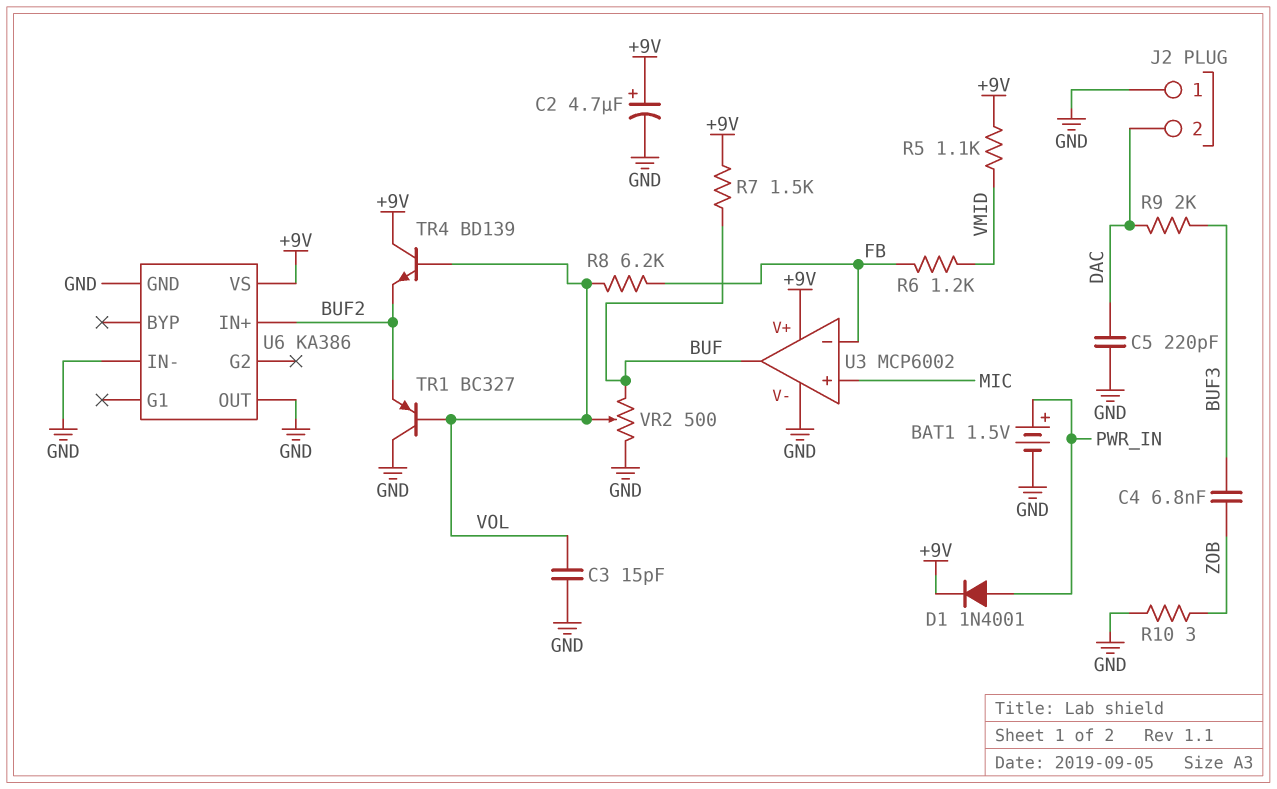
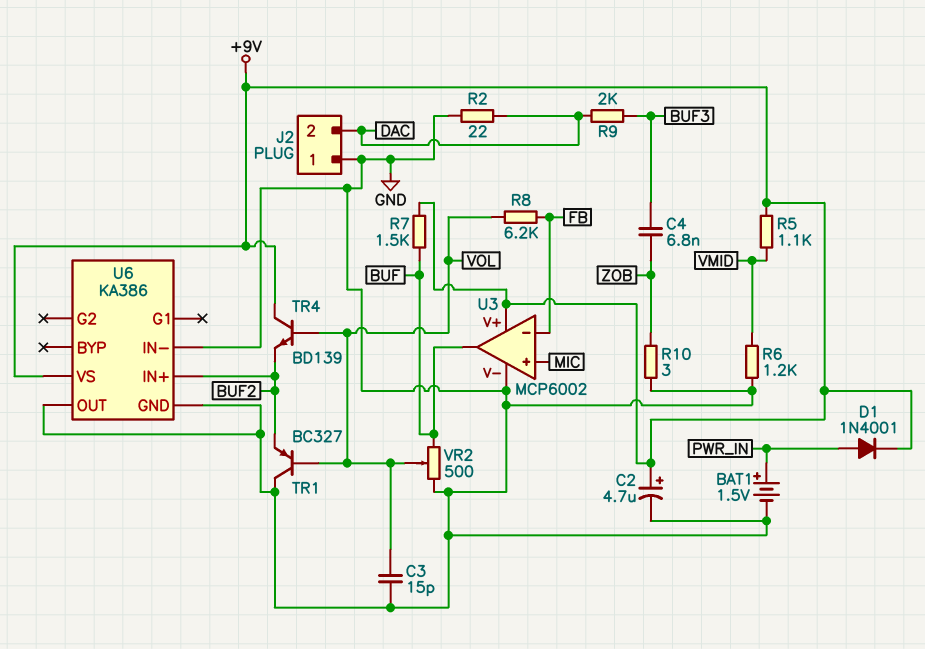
C5: 220pF (DAC, GND) -> none
R2: none -> 22 (DAC, GND)
R6: 1.2k (FB, VMID) -> 1.2k (GND, VMID)

